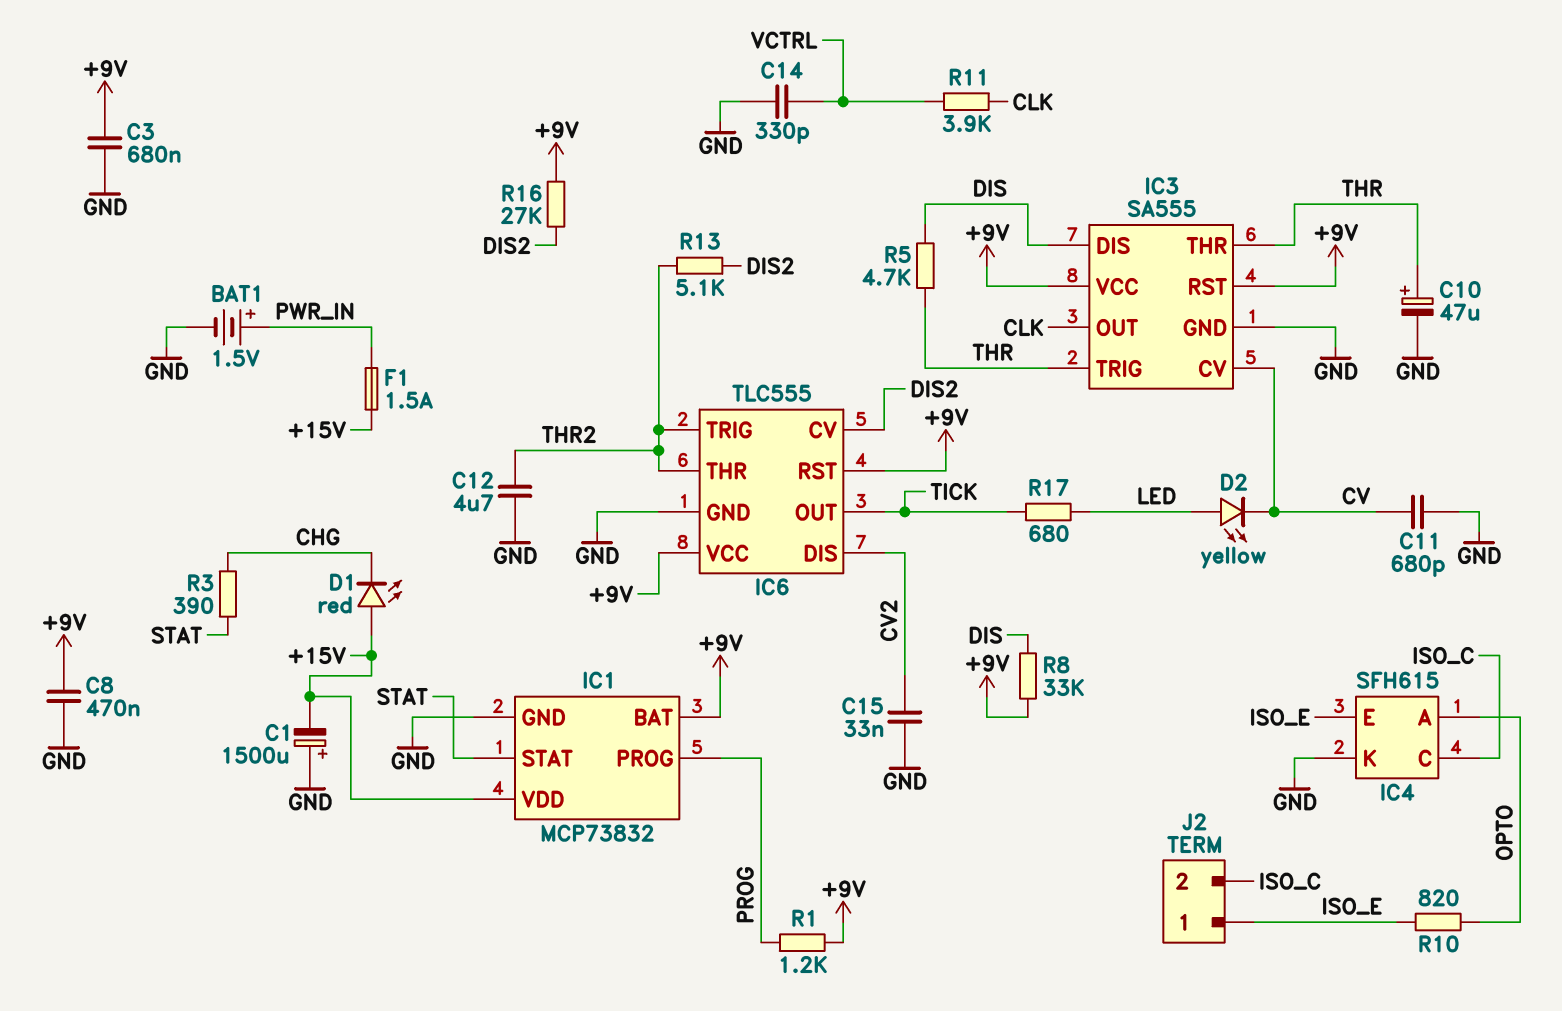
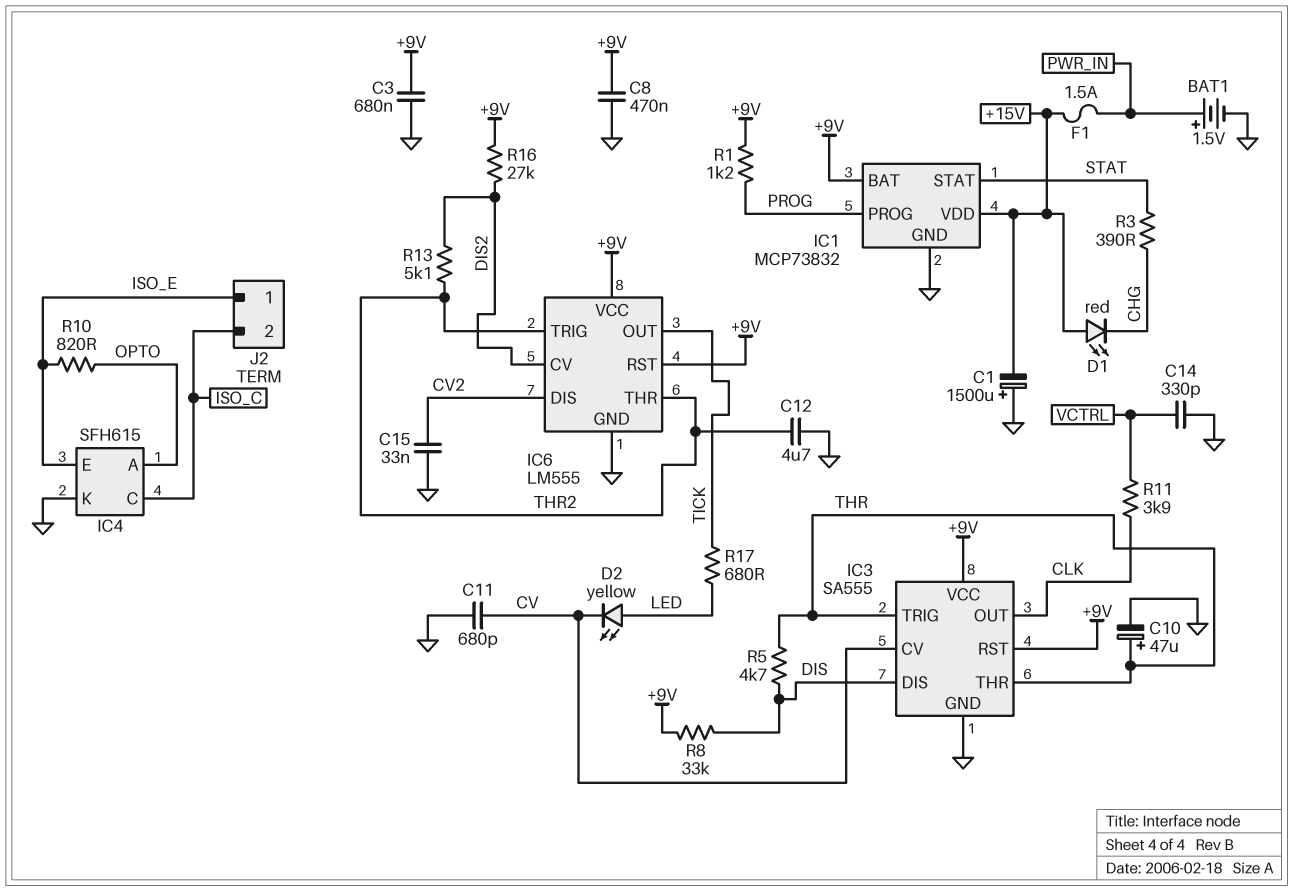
IC6: TLC555 -> LM555

